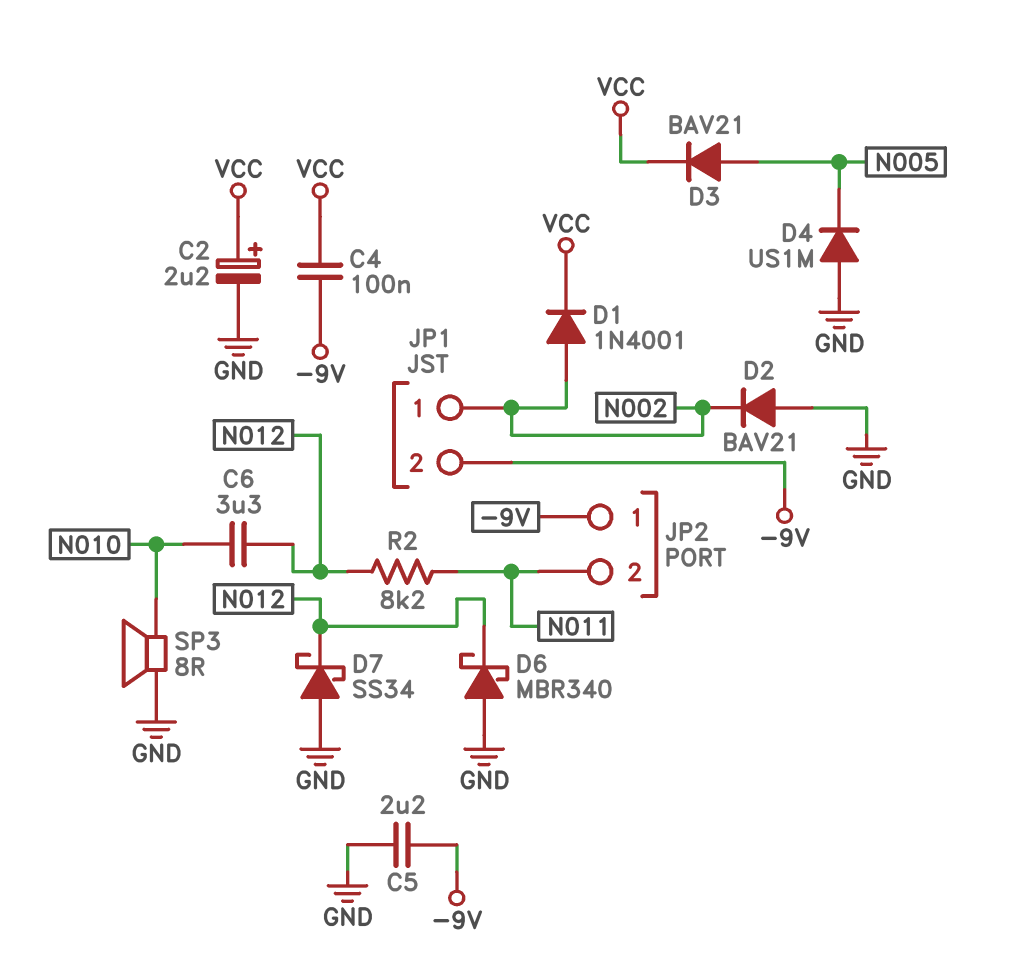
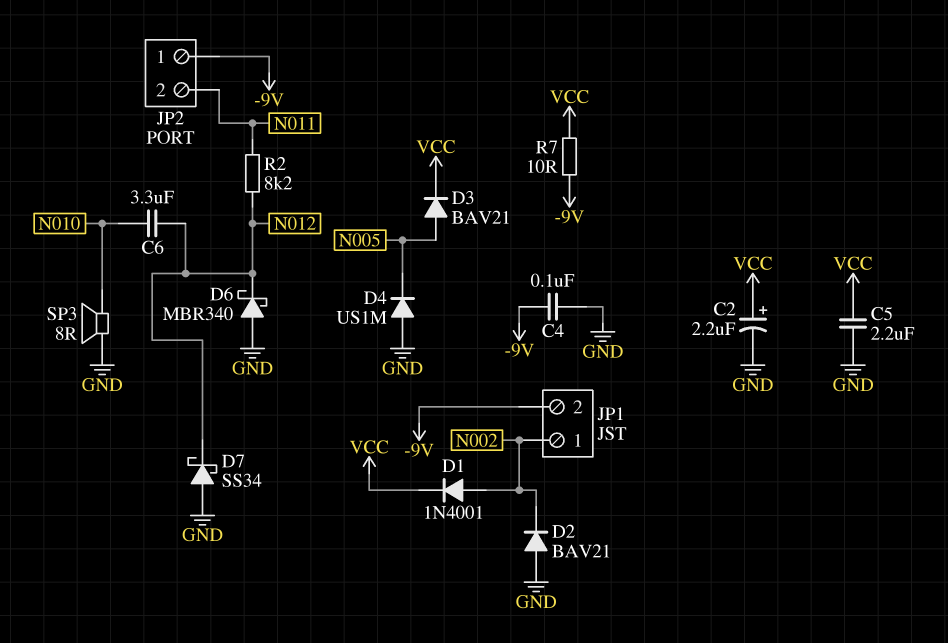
C4: 100nF (-9V, VCC) -> 100nF (-9V, GND)
C5: 2.2uF (-9V, GND) -> 2.2uF (GND, VCC)
R7: none -> 10 (-9V, VCC)

